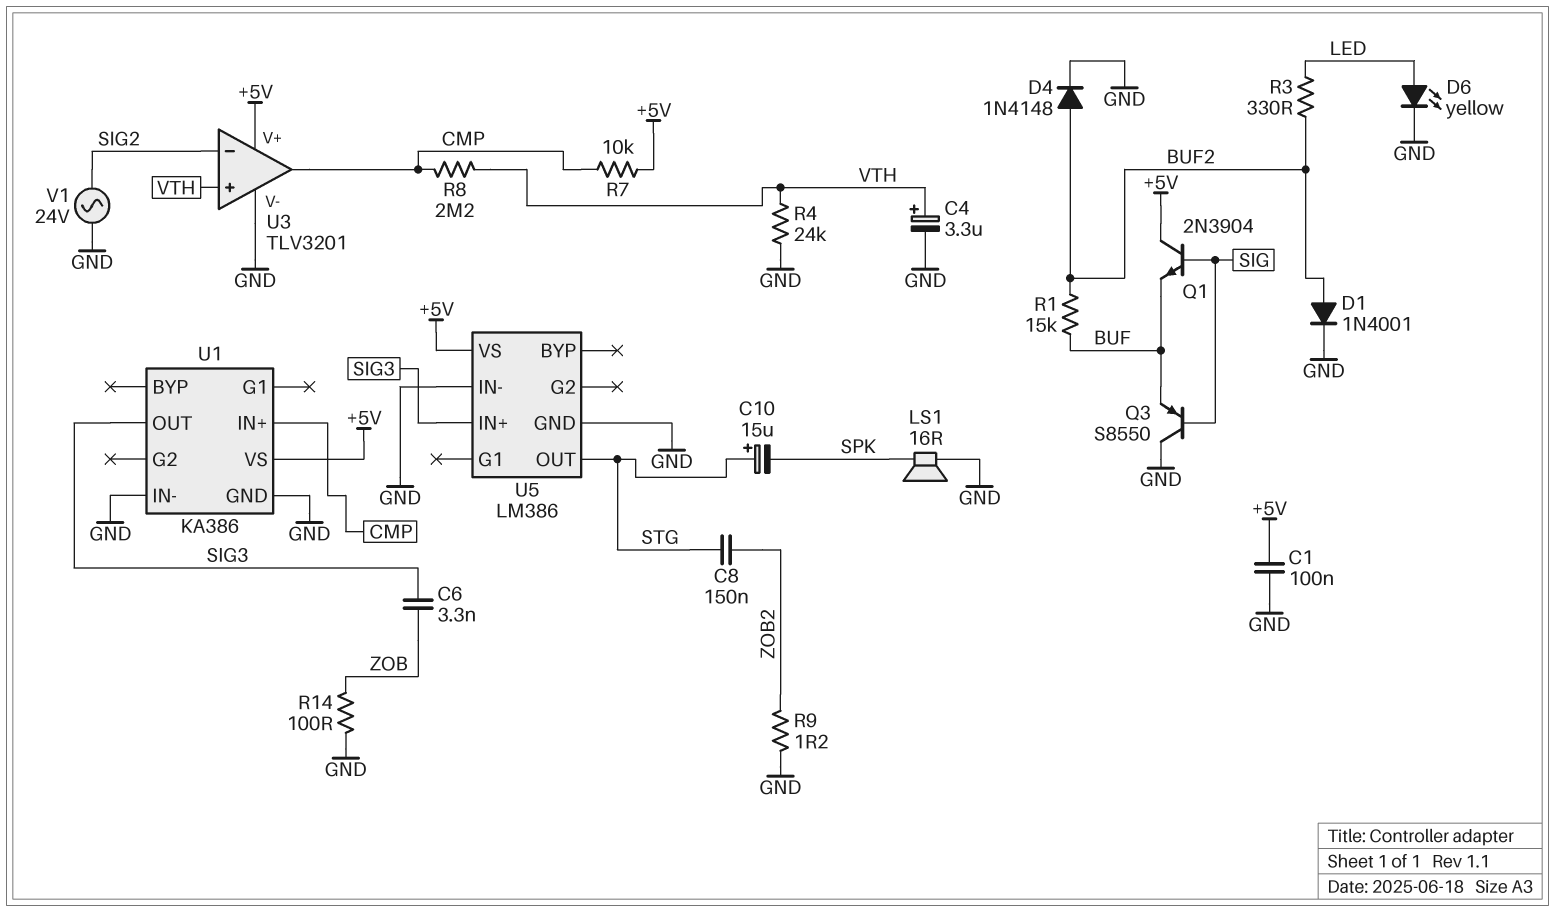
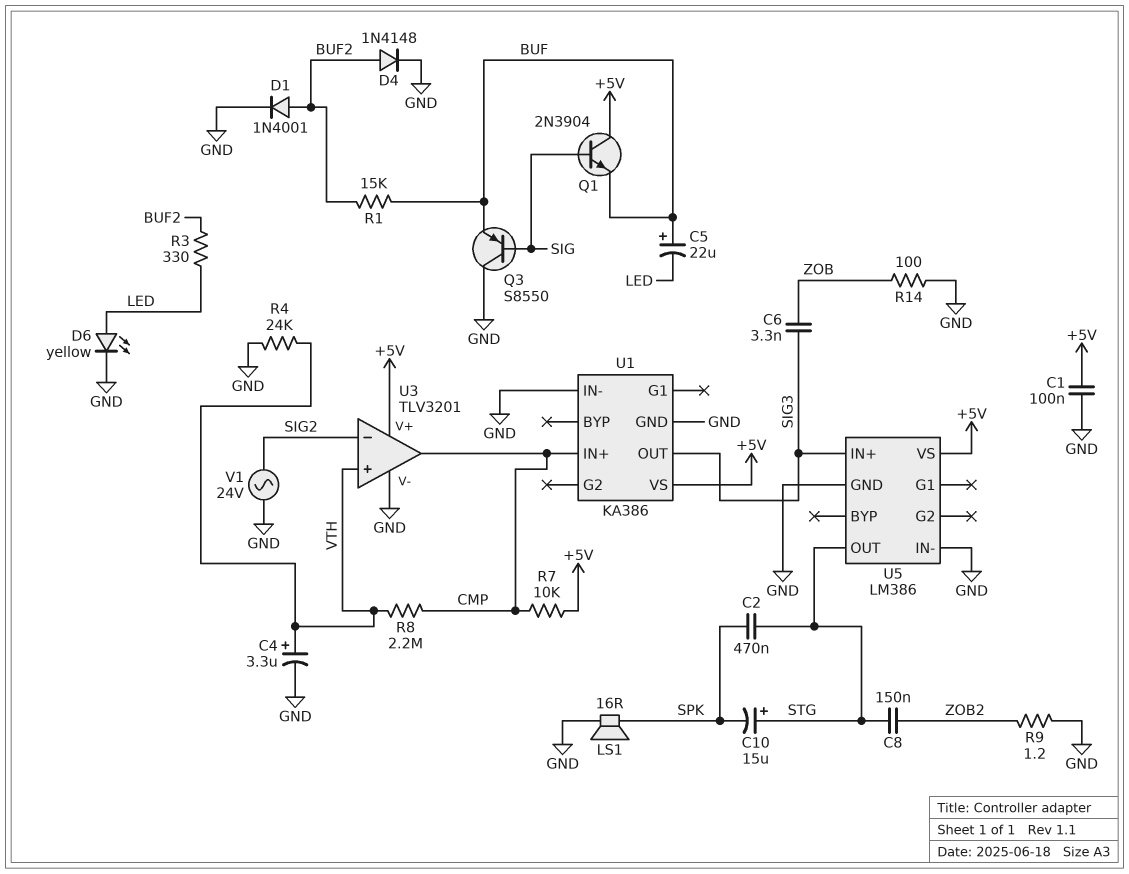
C2: none -> 470nF (SPK, STG)
C5: none -> 22uF (plus BUF, minus LED)

